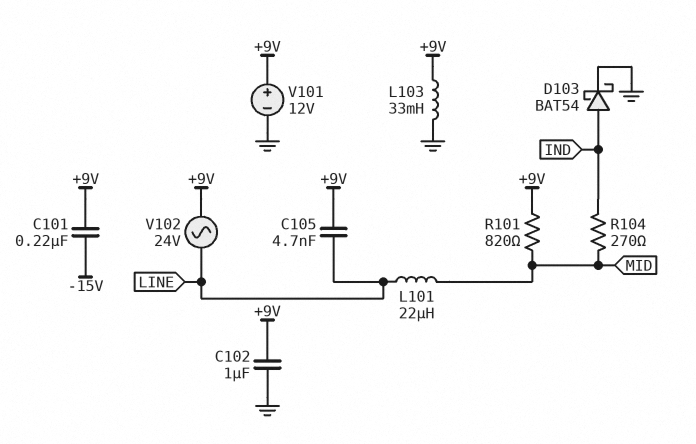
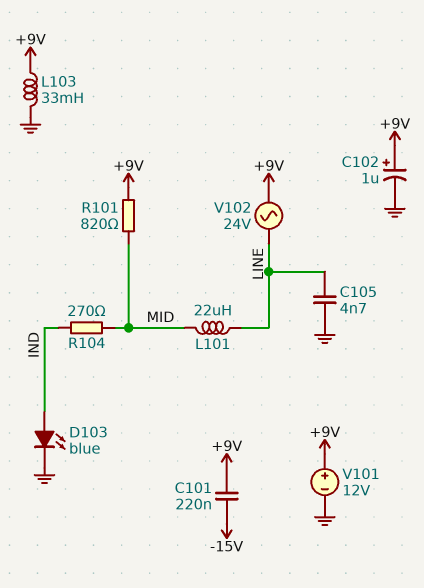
C102: 1uF (+9V, GND) -> 1uF (plus +9V, minus GND)
C105: 4.7nF (+9V, LINE) -> 4.7nF (GND, LINE)
D103: schottky BAT54 (A IND, K GND) -> LED blue (A IND, K GND)

